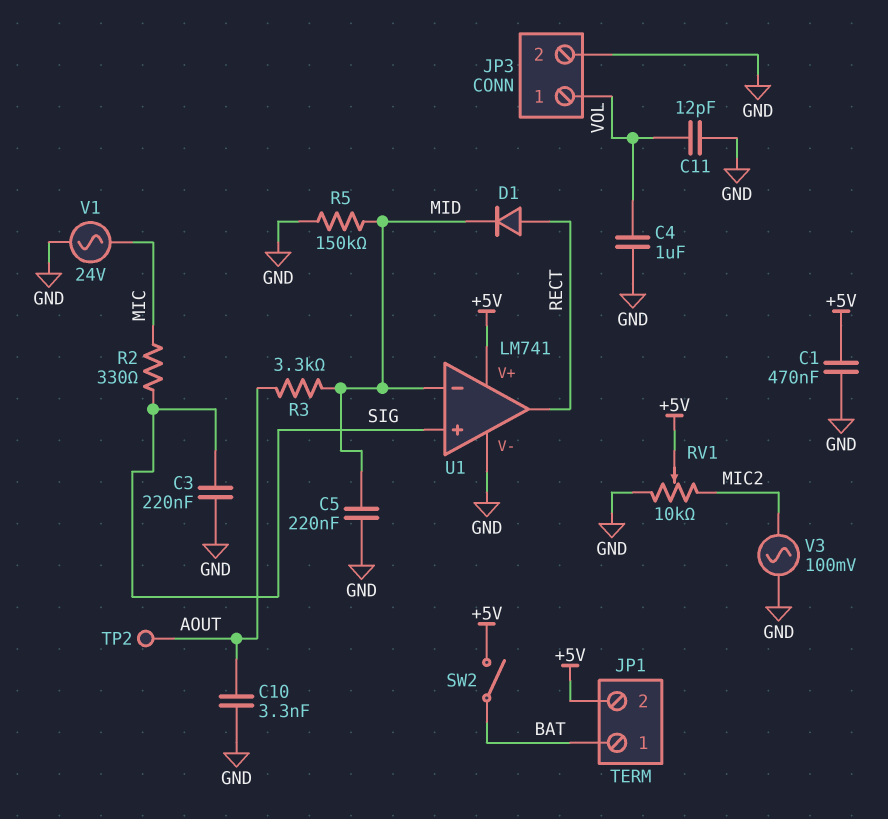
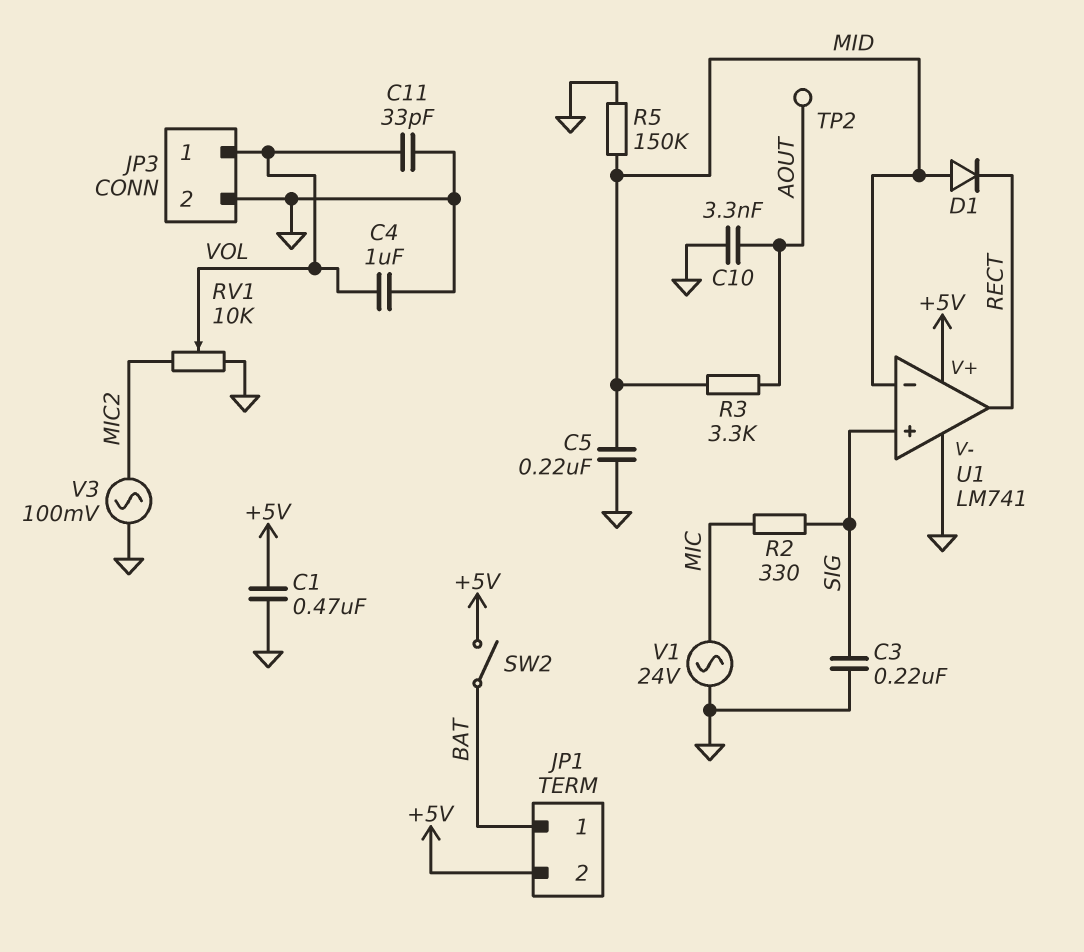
C11: 12pF (GND, VOL) -> 33pF (GND, VOL)
D1: diode (A RECT, K MID) -> diode (A MID, K RECT)
RV1: 10k (GND, MIC2, wiper +5V) -> 10k (GND, MIC2, wiper VOL)

